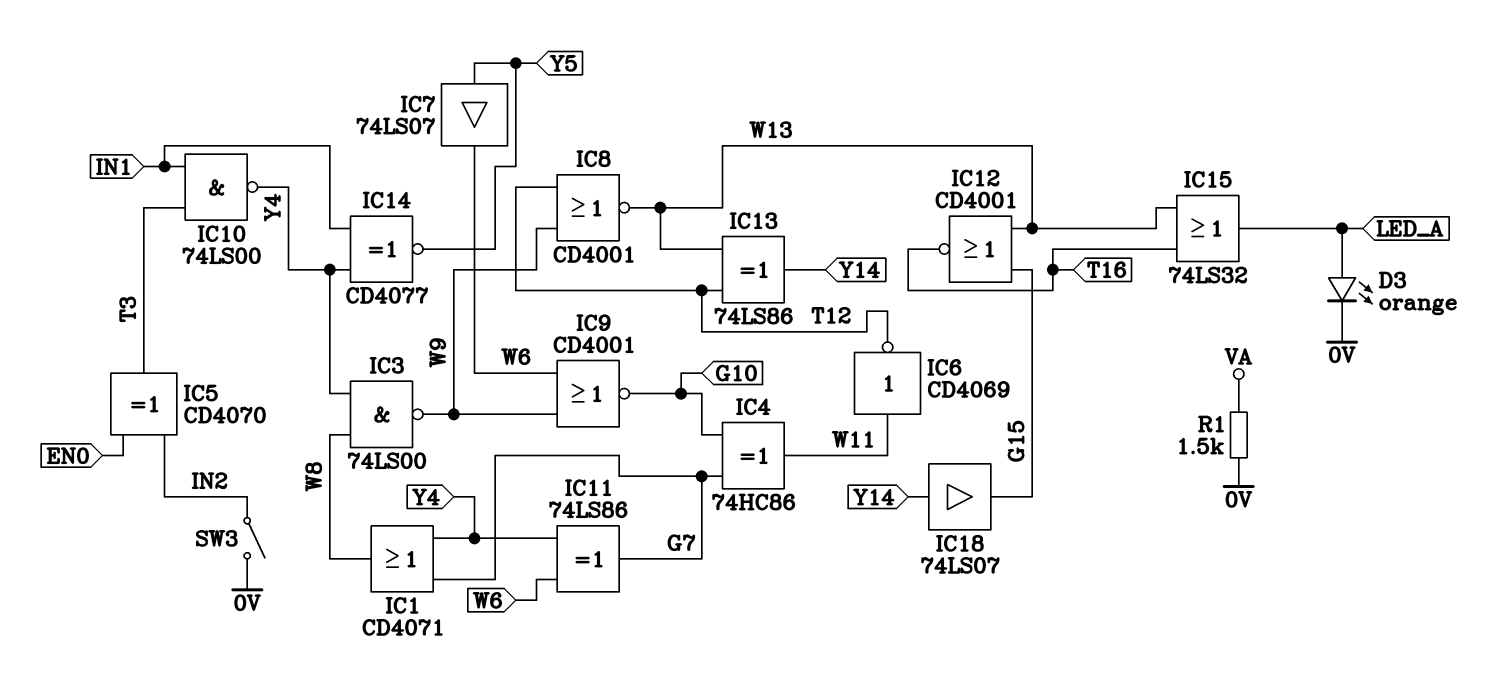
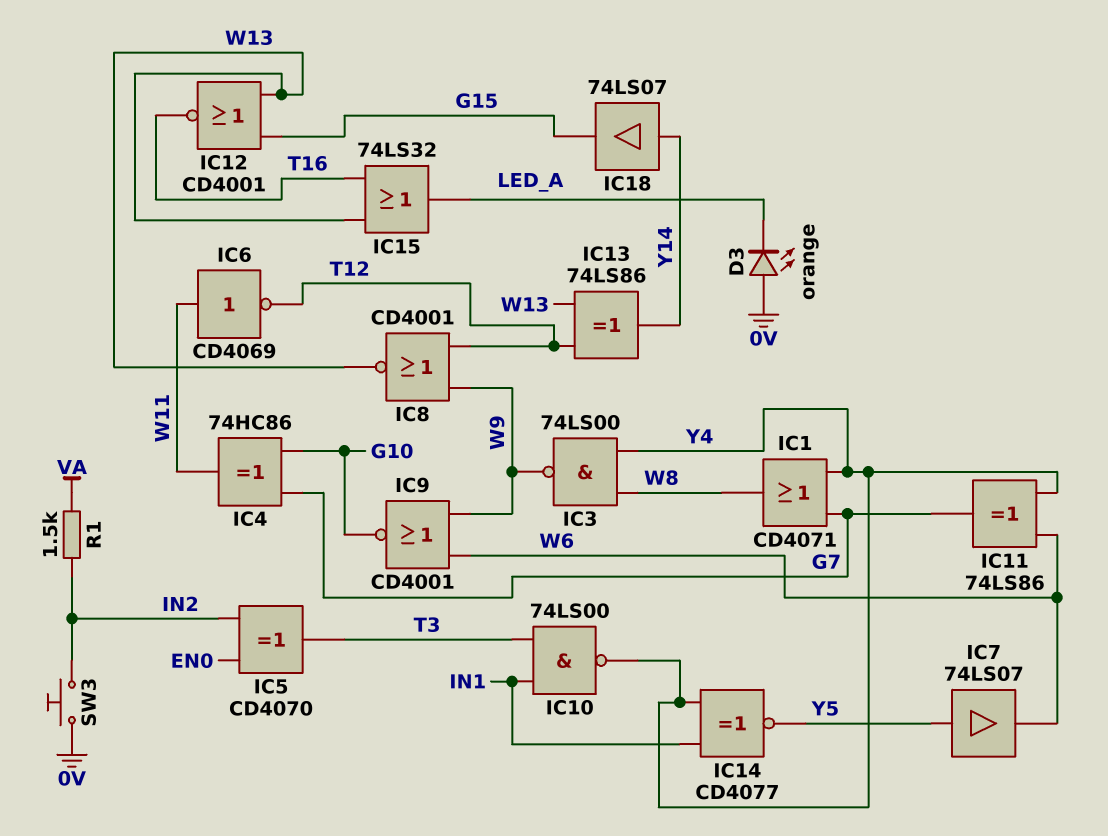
D3: LED orange (A LED_A, K 0V) -> LED orange (A 0V, K LED_A)
R1: 1.5k (0V, VA) -> 1.5k (IN2, VA)
SW3: switch (0V, IN2) -> button (0V, IN2)

